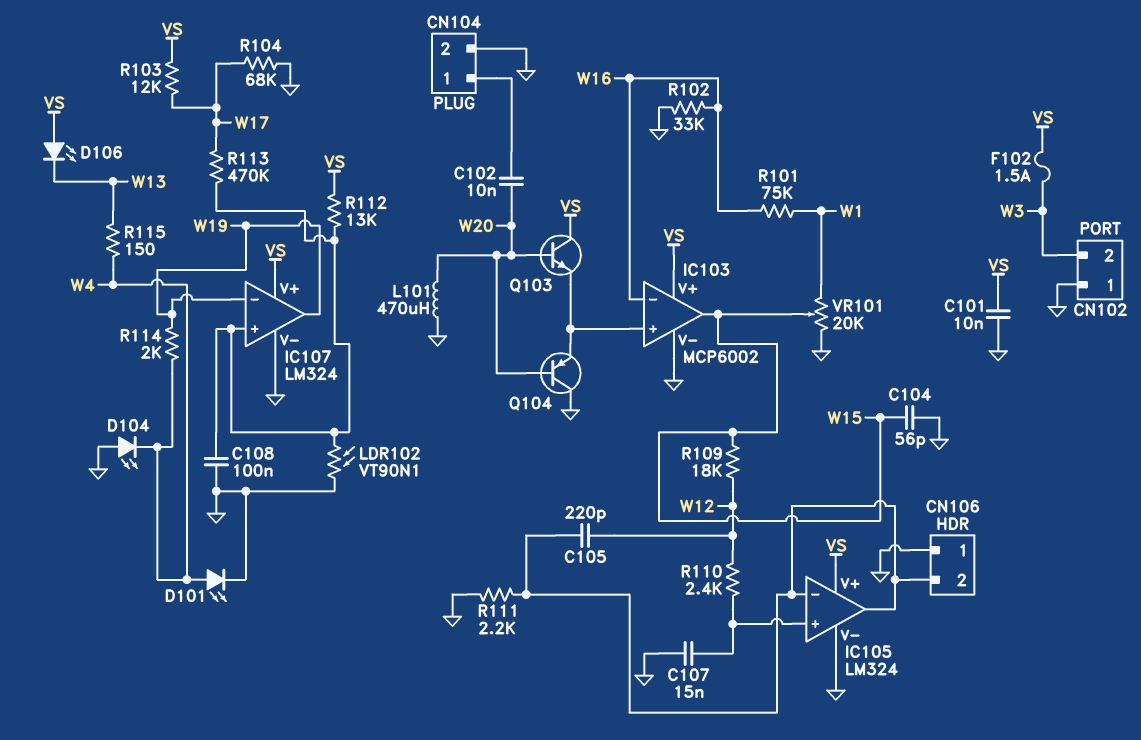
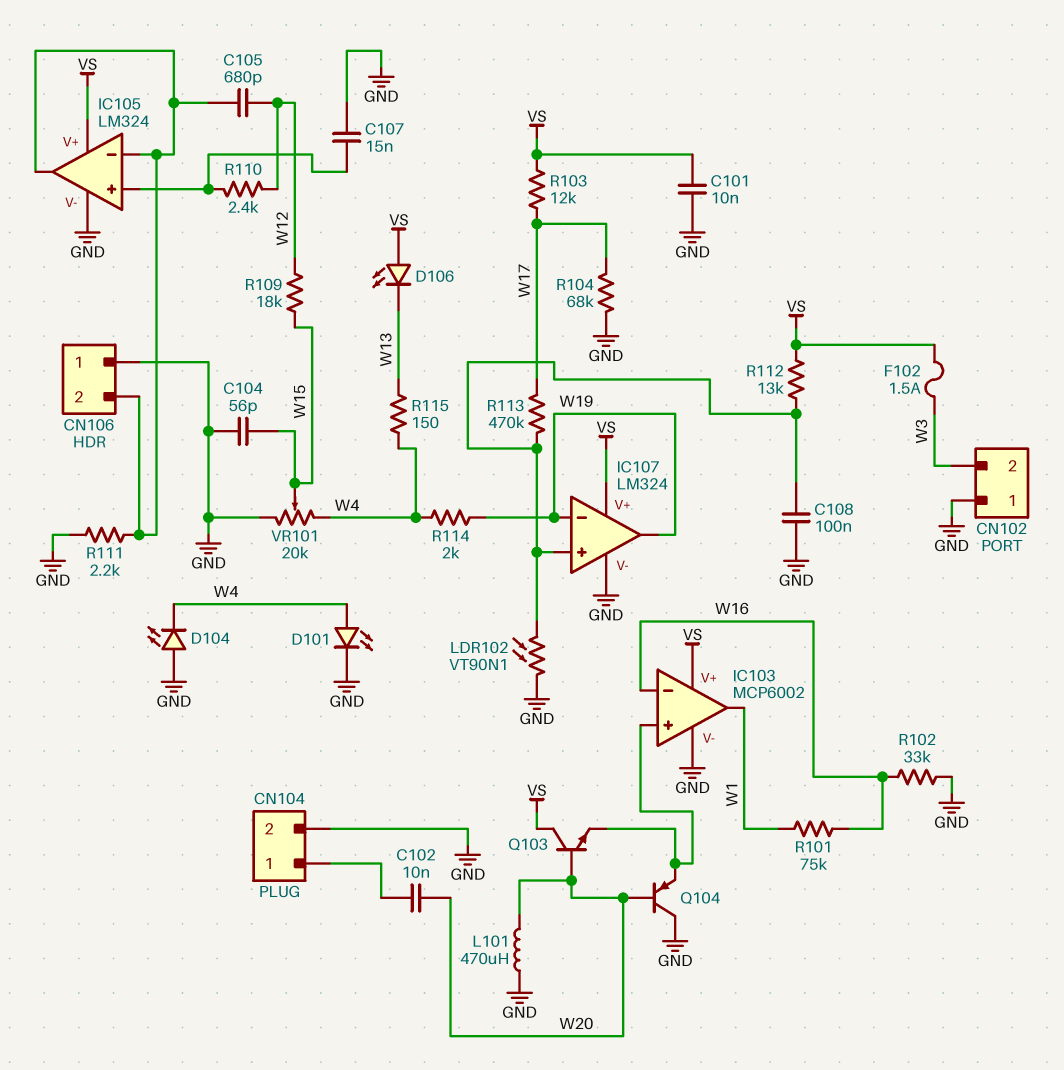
C105: 220pF (CN106/2, W12) -> 680pF (CN106/2, W12)
IC103 pin out: W15 -> W1
VR101: 20k (GND, W1, wiper W15) -> 20k (GND, W4, wiper W15)

